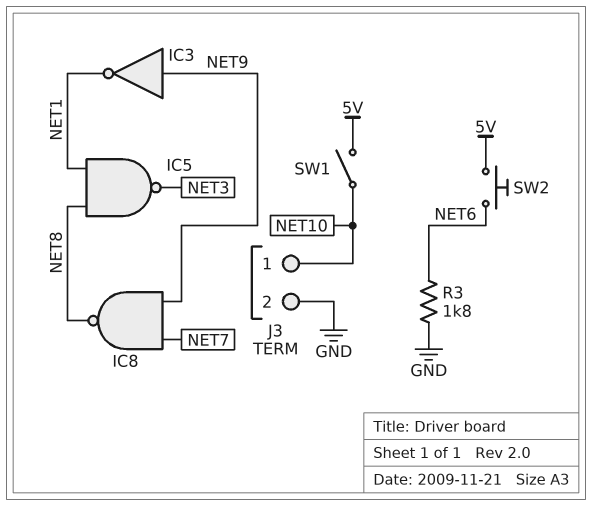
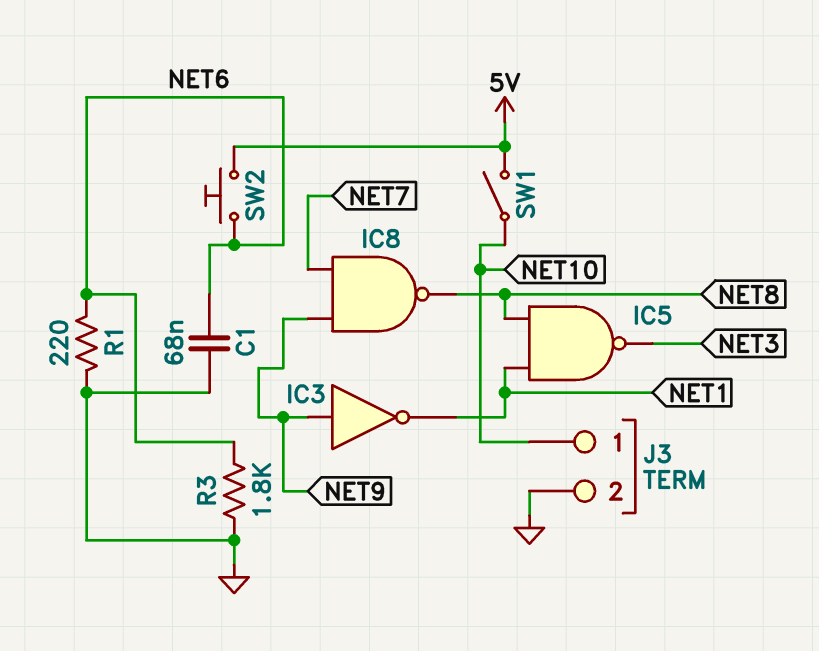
C1: none -> 68nF (GND, NET6)
R1: none -> 220 (GND, NET6)

